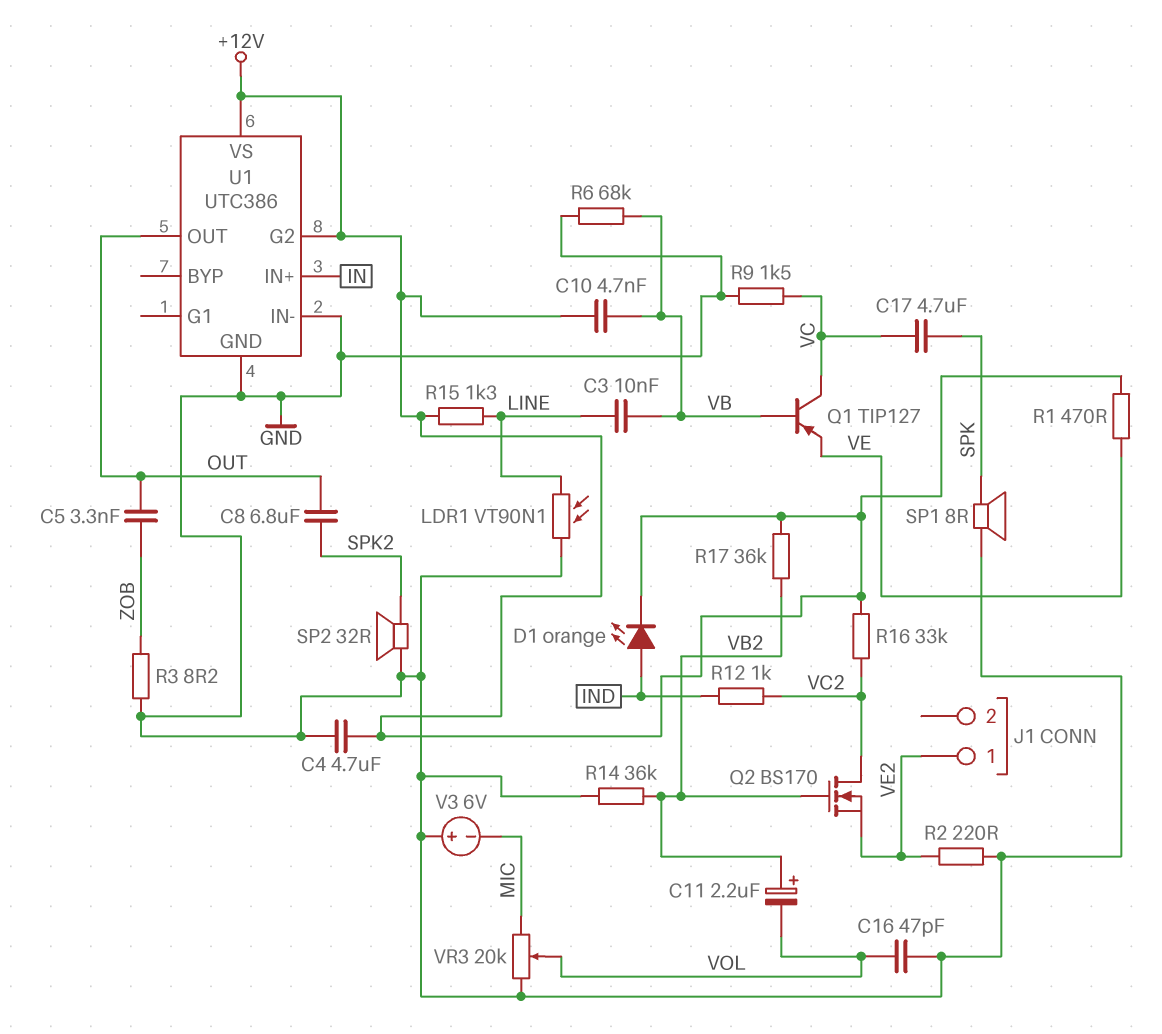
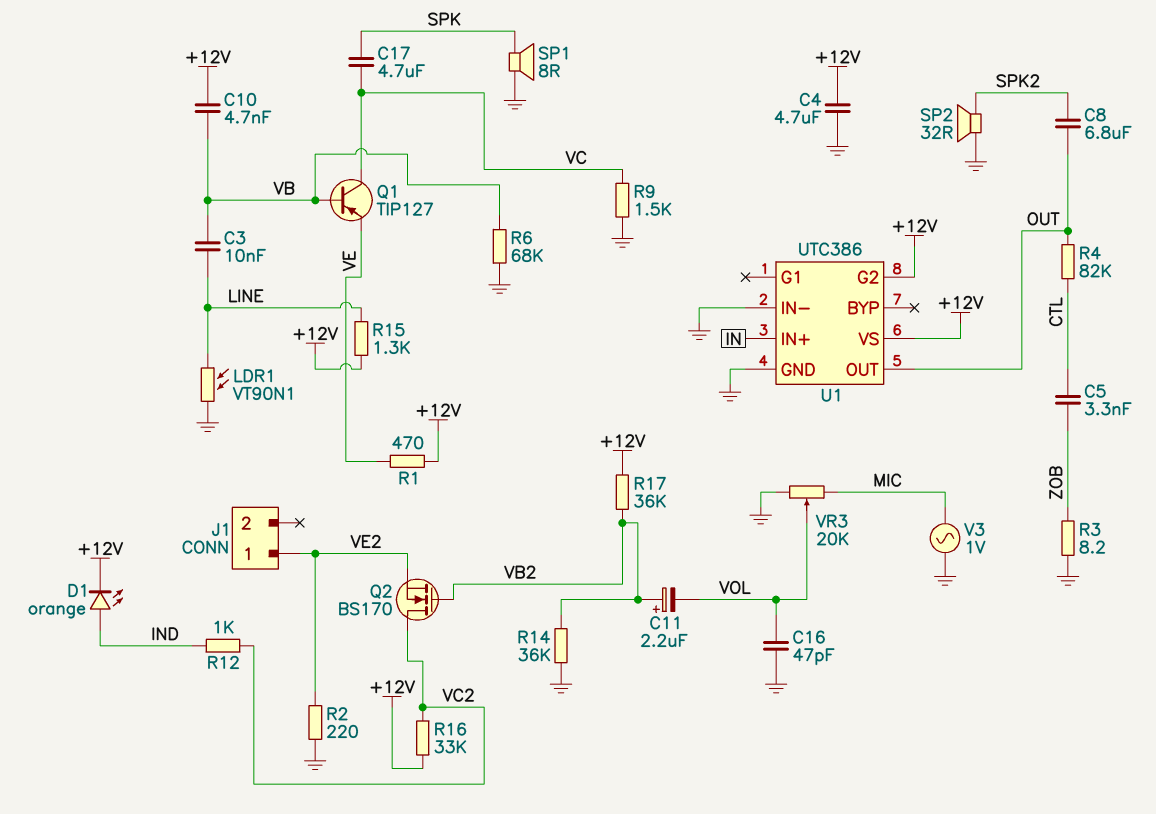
C5: 3.3nF (OUT, ZOB) -> 3.3nF (CTL, ZOB)
R4: none -> 82k (CTL, OUT)
V3: 6V (plus GND, minus MIC) -> AC 1V (GND, MIC)

